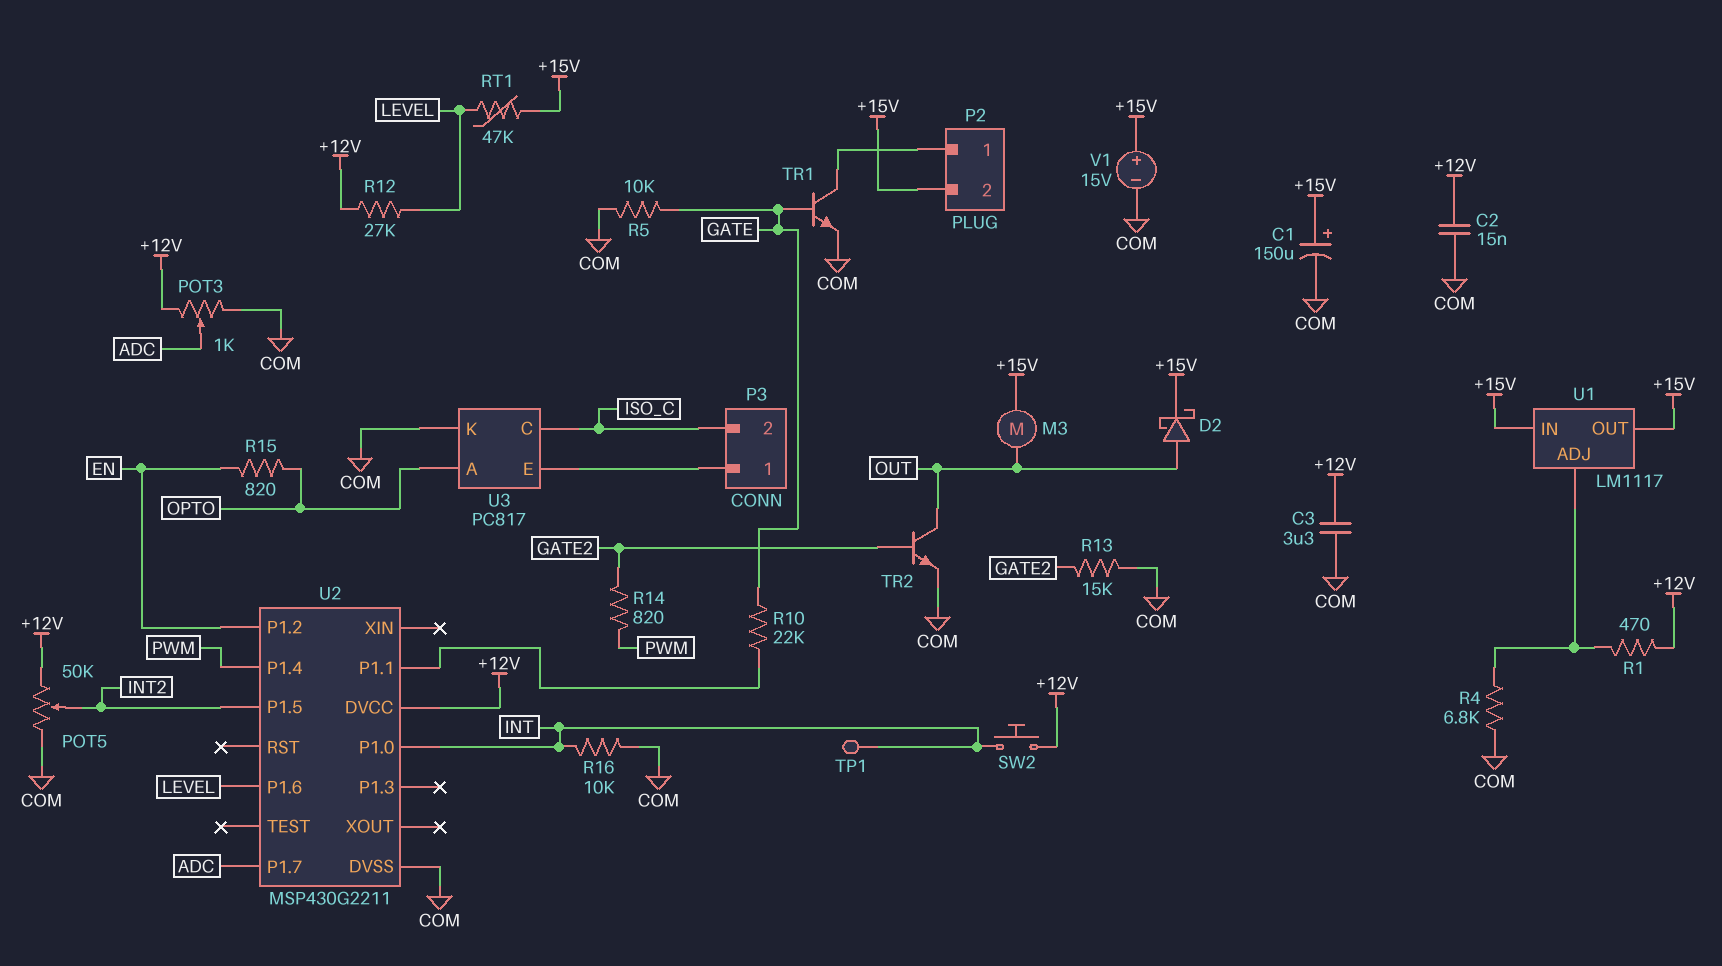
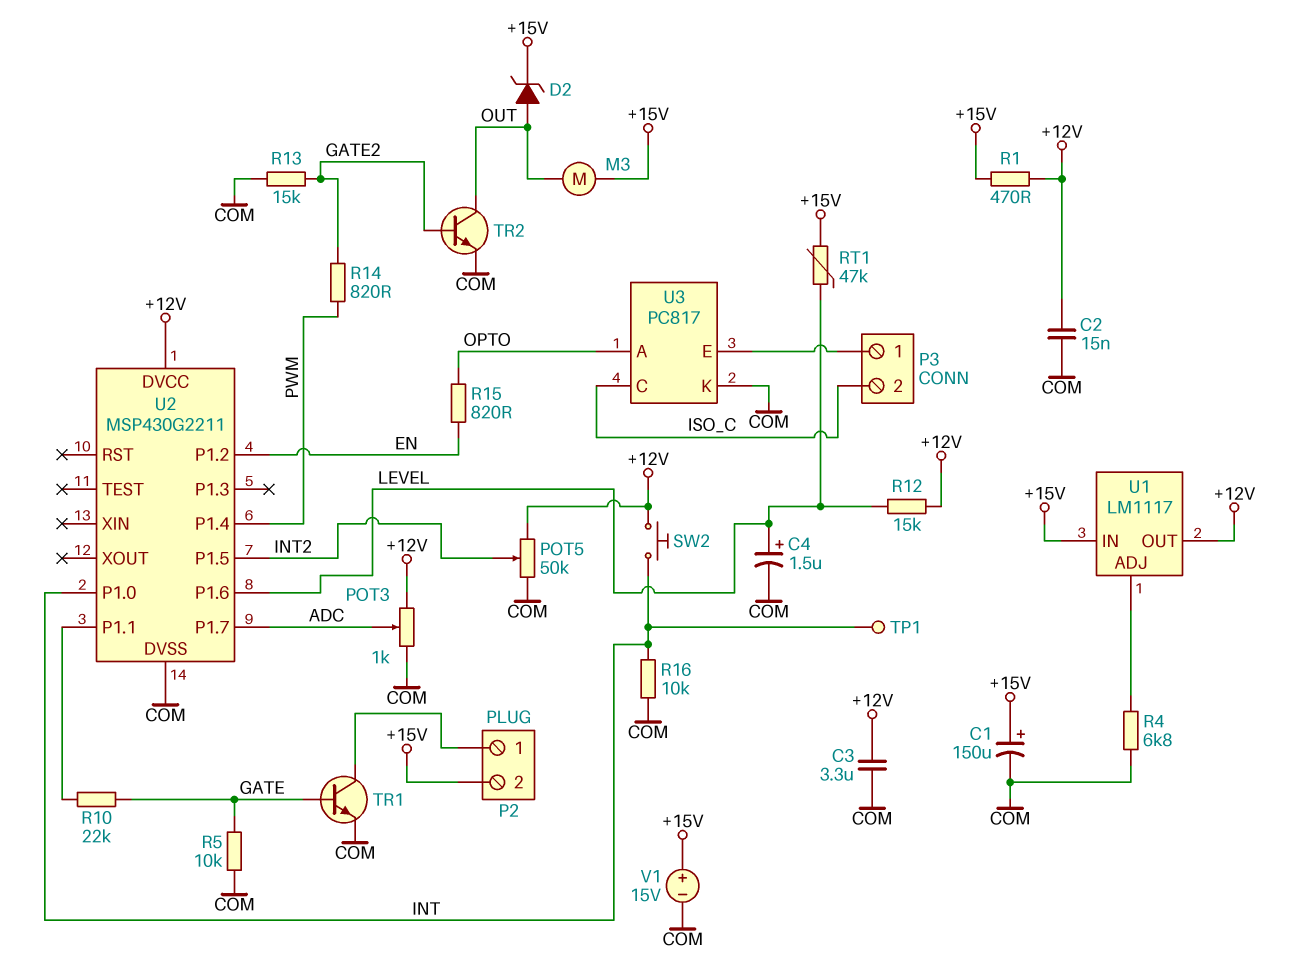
C4: none -> 1.5uF (plus LEVEL, minus COM)
D2: schottky (A OUT, K +15V) -> zener (A OUT, K +15V)
R1: 470 (+12V, U1/ADJ) -> 470 (+12V, +15V)
R12: 27k (+12V, LEVEL) -> 15k (+12V, LEVEL)
U1 pin OUT: +15V -> +12V

